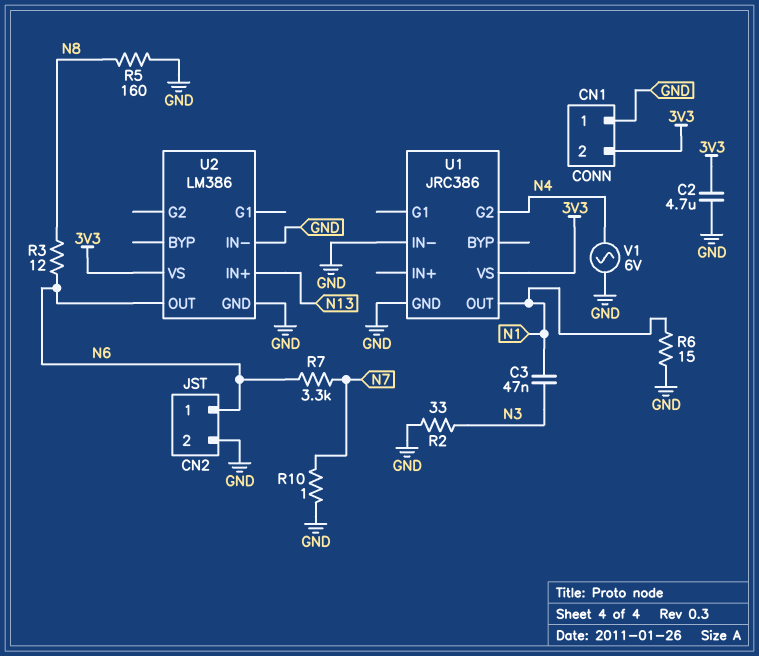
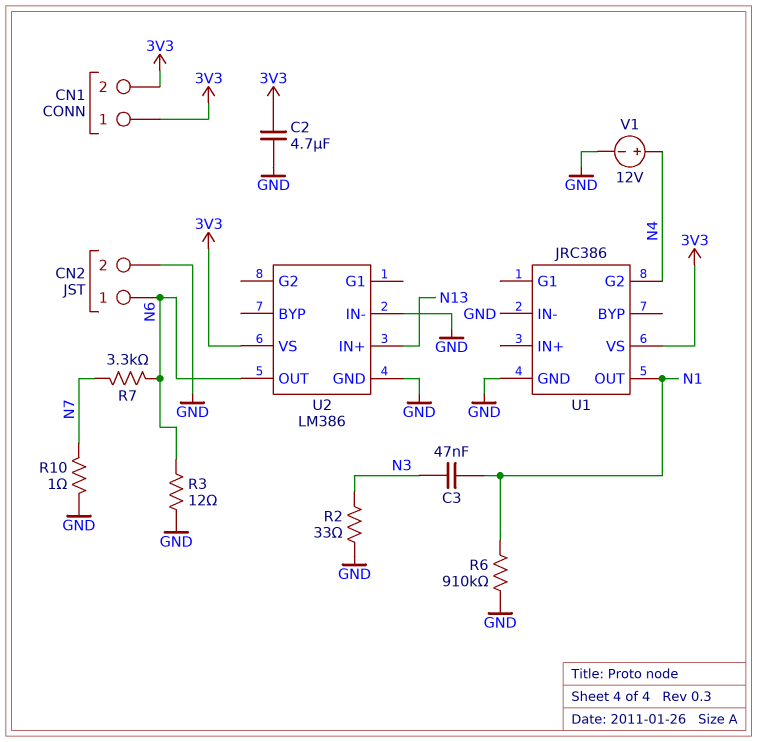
CN1 pin 1: GND -> 3V3
R3: 12 (N6, N8) -> 12 (GND, N6)
R5: 160 (GND, N8) -> none
R6: 15 (GND, N1) -> 910k (GND, N1)
V1: AC 6V (GND, N4) -> 12V (plus N4, minus GND)

